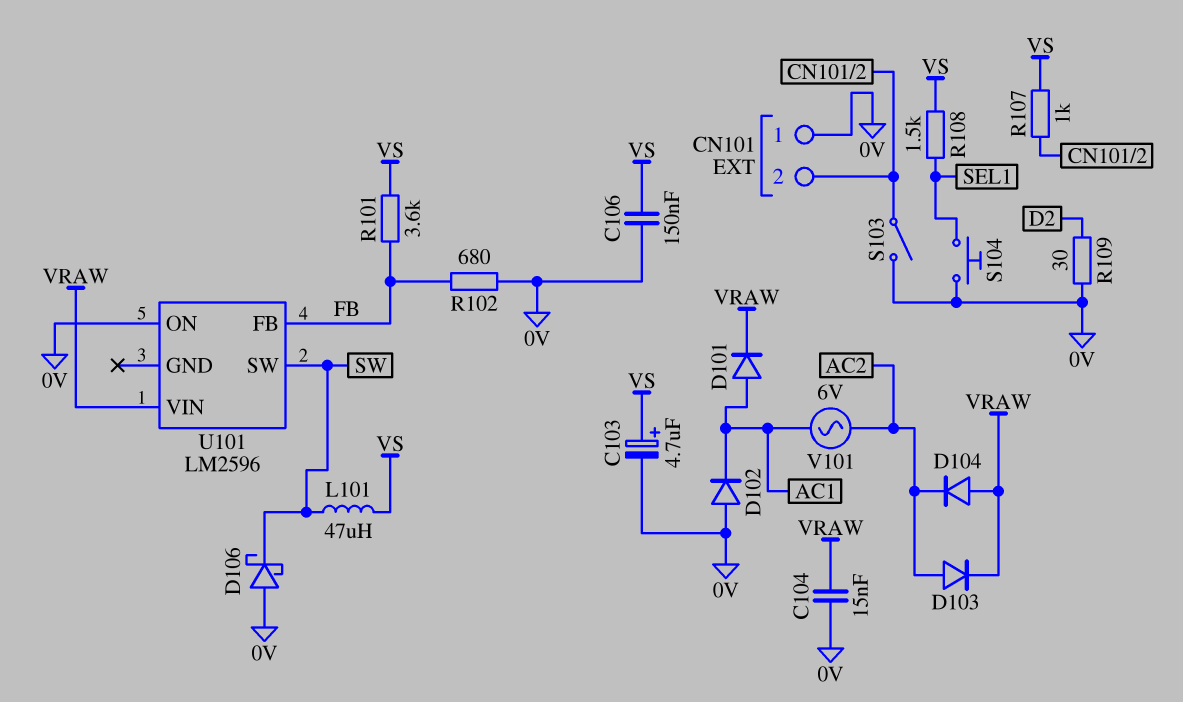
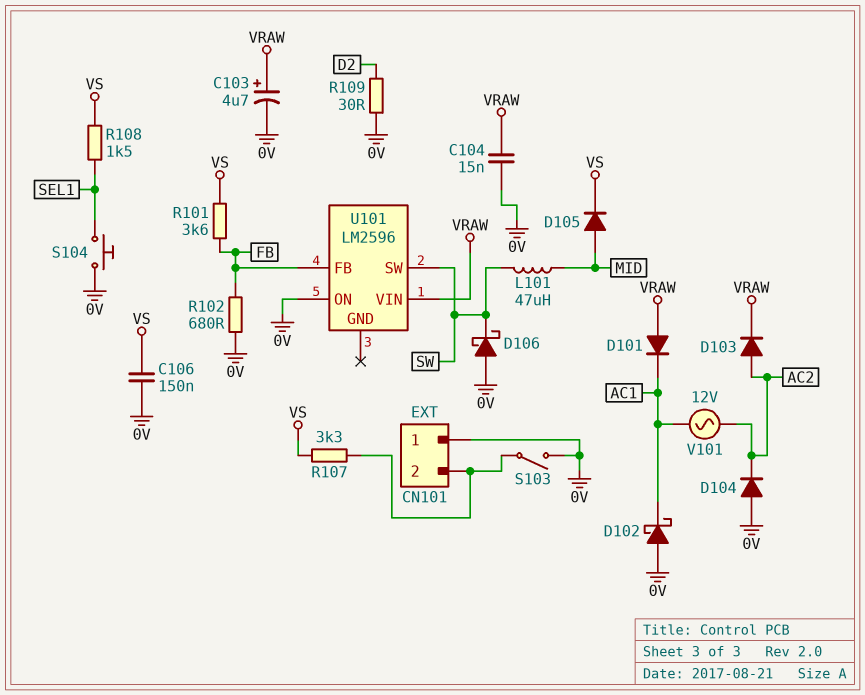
C103: 4.7uF (plus VS, minus 0V) -> 4.7uF (plus VRAW, minus 0V)
D101: diode (A AC1, K VRAW) -> diode (A VRAW, K AC1)
D102: diode (A 0V, K AC1) -> schottky (A 0V, K AC1)
D104: diode (A VRAW, K AC2) -> diode (A 0V, K AC2)
D105: none -> diode (A MID, K VS)
L101: 47uH (SW, VS) -> 47uH (MID, SW)
R107: 1k (CN101/2, VS) -> 3.3k (CN101/2, VS)
V101: AC 6V (AC1, AC2) -> AC 12V (AC1, AC2)

